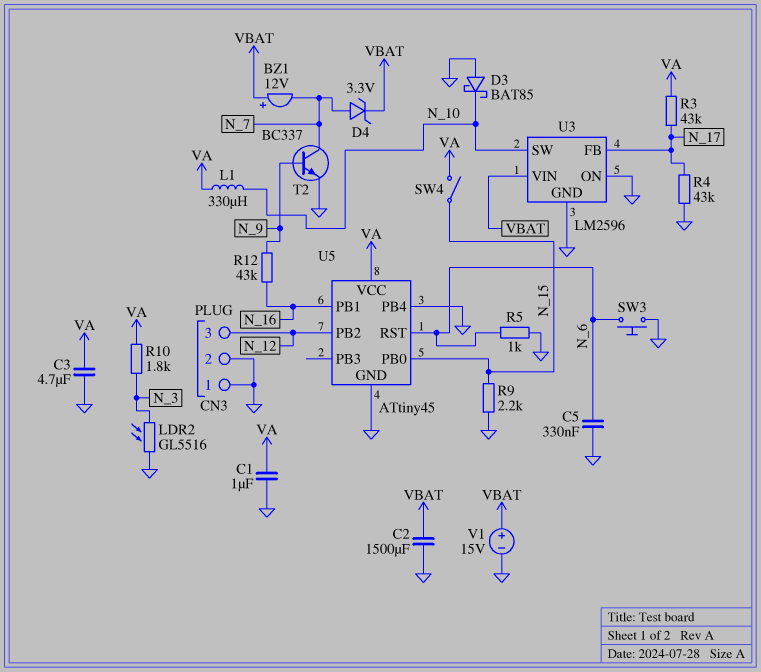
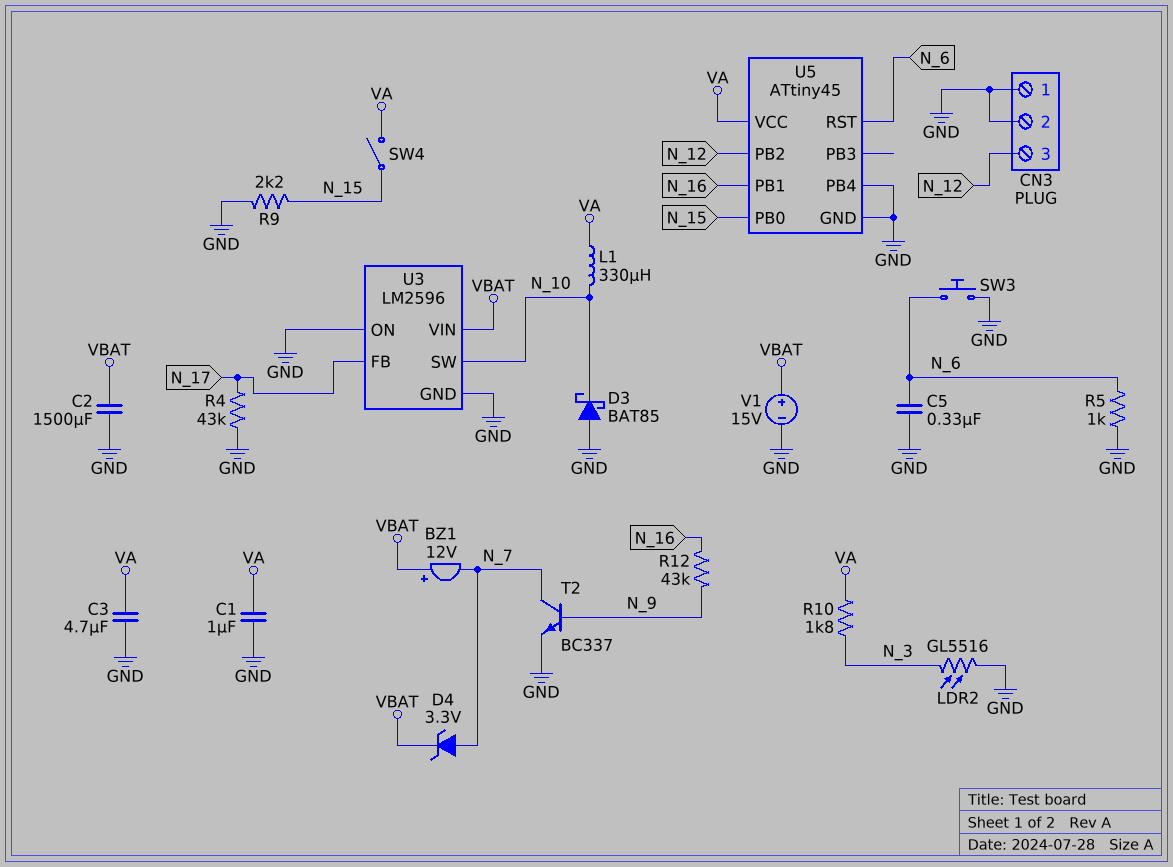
R3: 43k (N_17, VA) -> none

